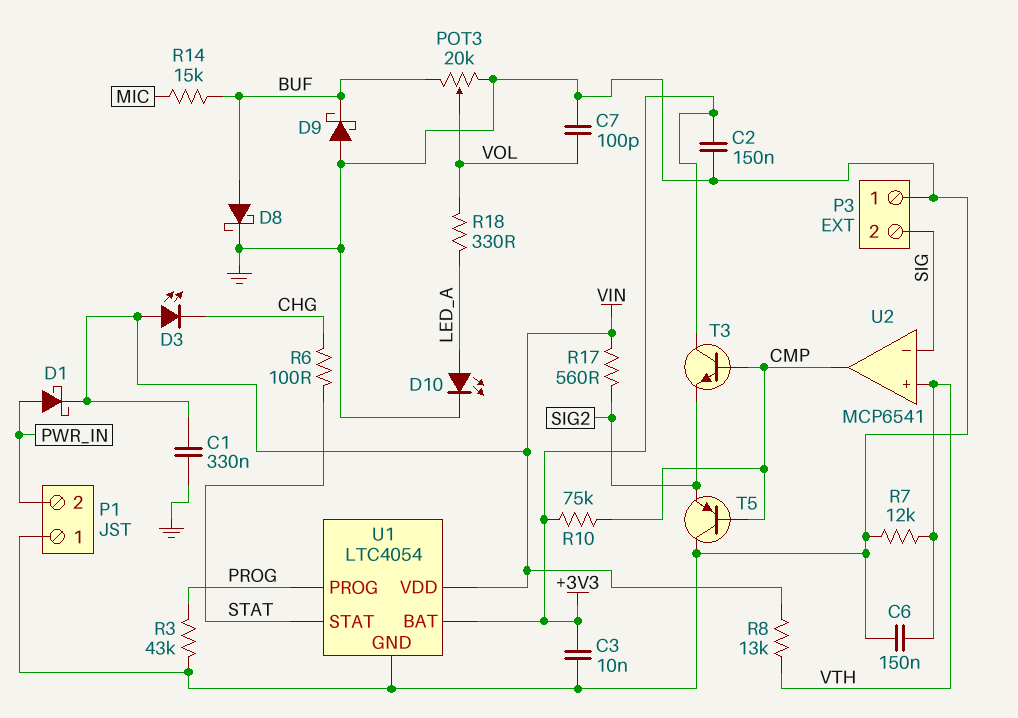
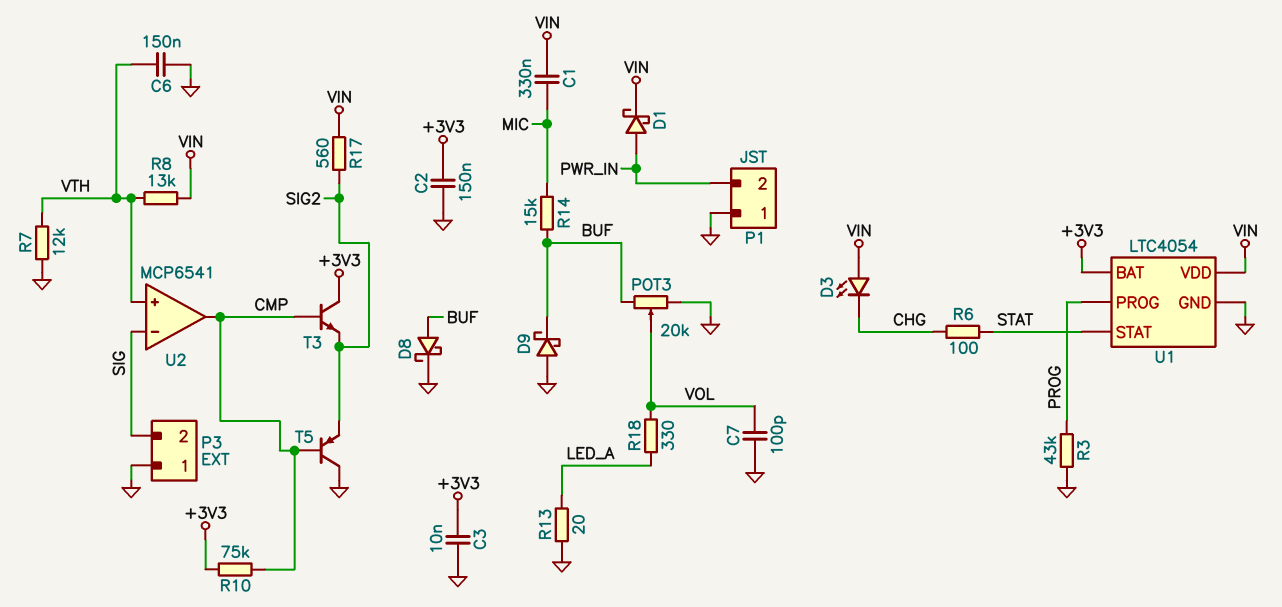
C1: 330nF (GND, VIN) -> 330nF (MIC, VIN)
D10: LED (A LED_A, K GND) -> none
R13: none -> 20 (GND, LED_A)

